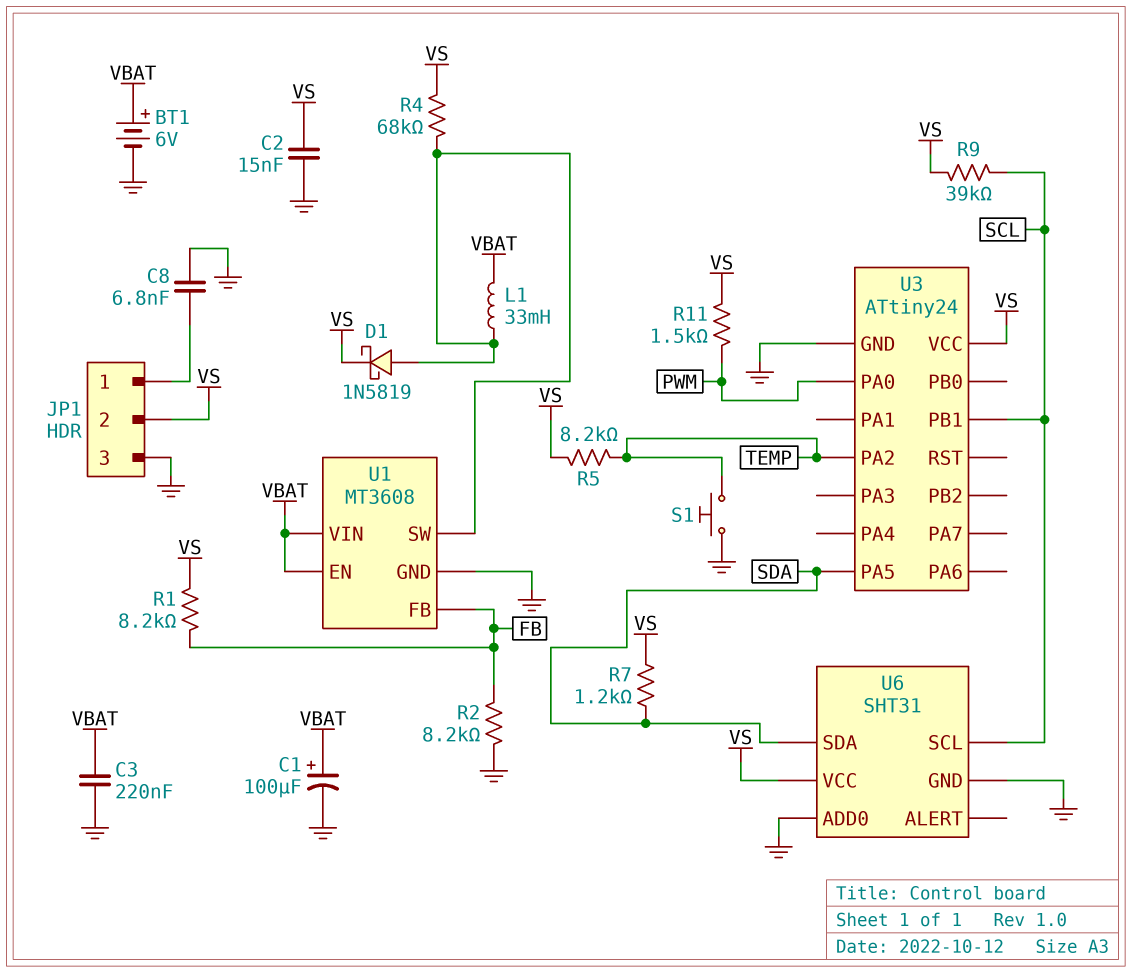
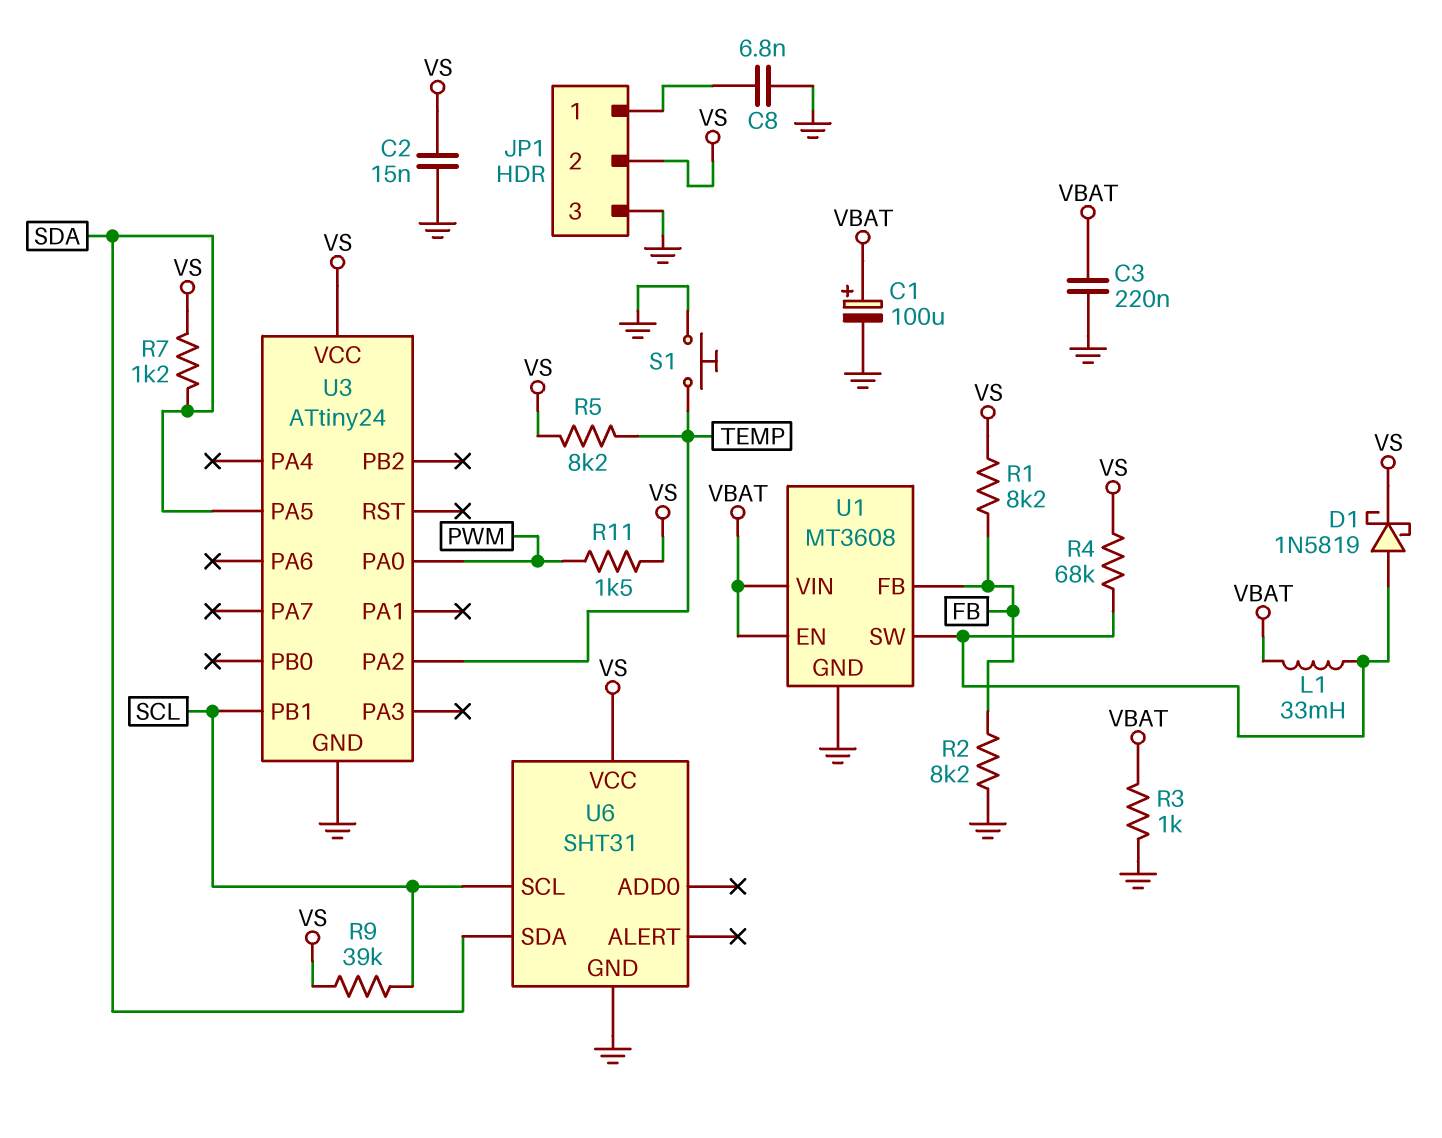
BT1: 6V (plus VBAT, minus GND) -> none
R3: none -> 1k (GND, VBAT)
U6 pin ADD0: GND -> none

